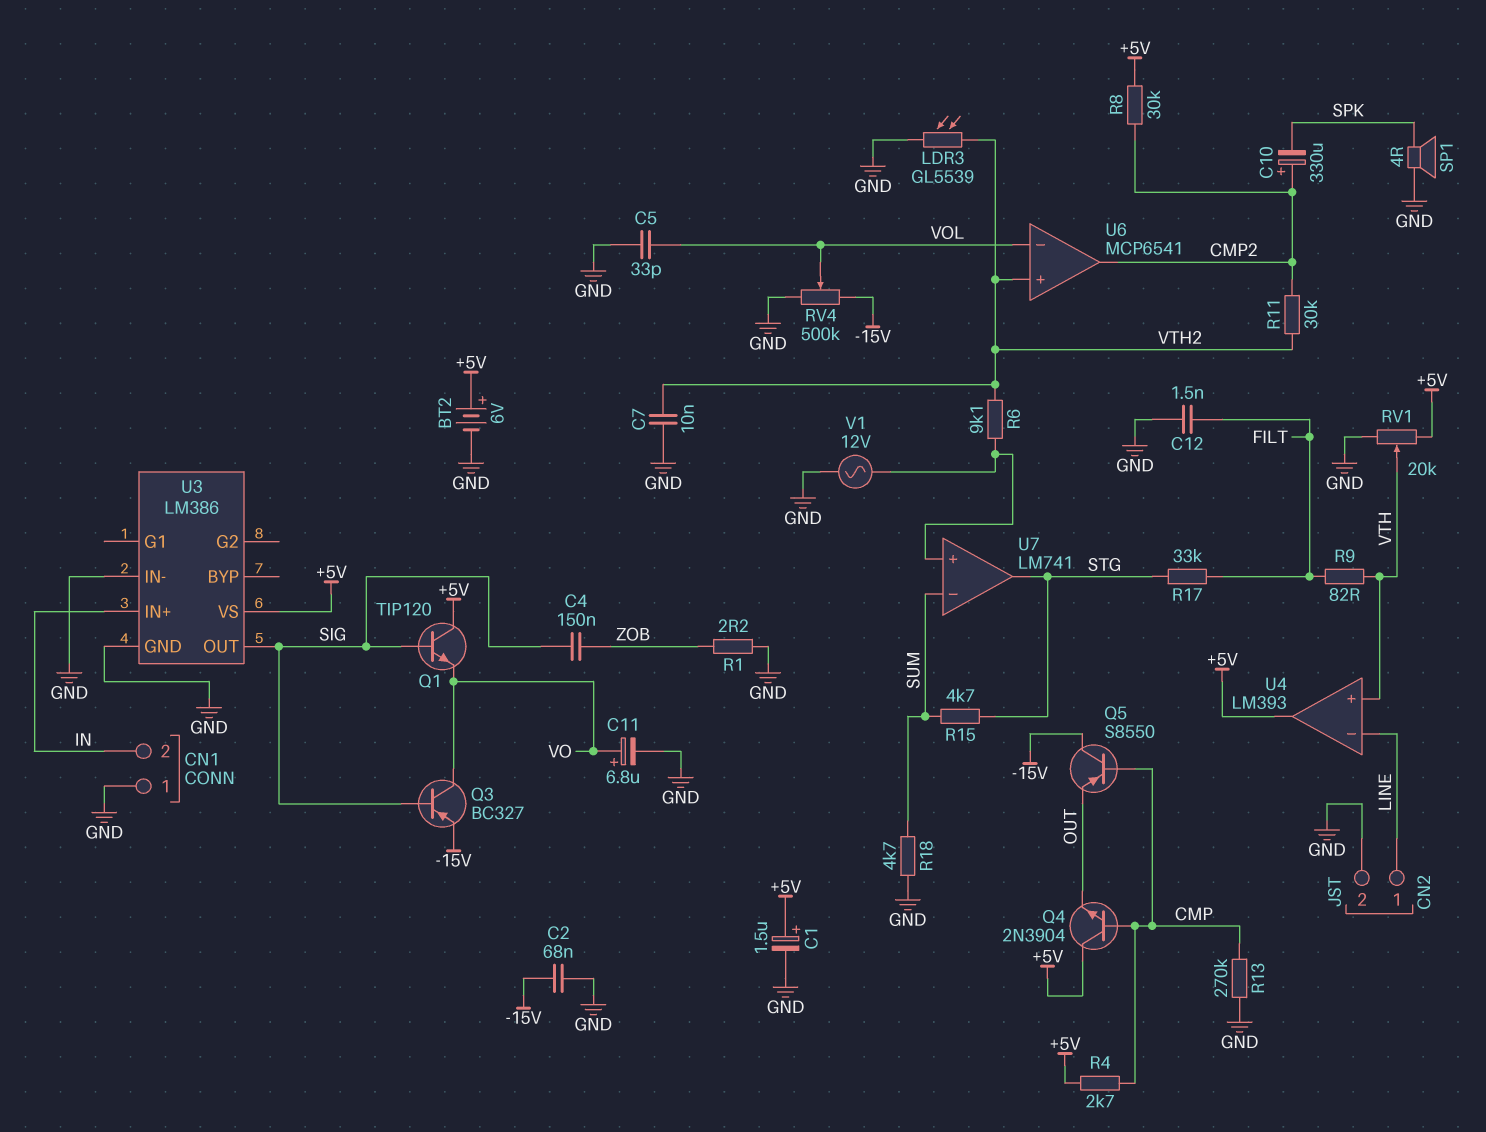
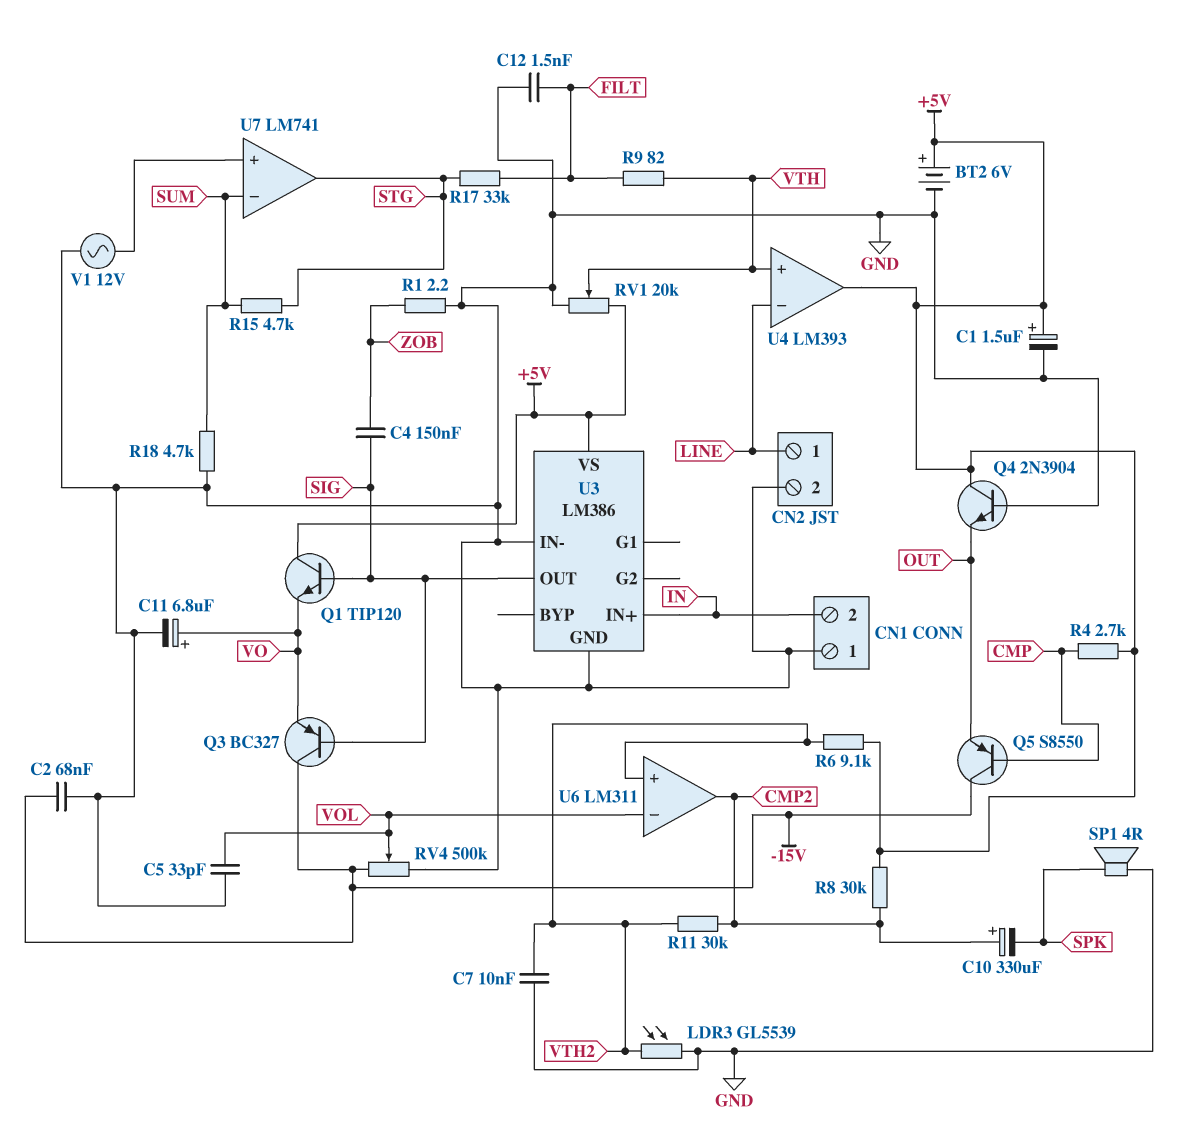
Q3: PNP BC327 (B SIG, C VO, E -15V) -> PNP BC327 (B SIG, C -15V, E VO)
Q4: NPN 2N3904 (B CMP, C +5V, E OUT) -> NPN 2N3904 (B GND, C +5V, E OUT)
R6: 9.1k (U7/in+, VTH2) -> 9.1k (+5V, VTH2)
R13: 270k (CMP, GND) -> none
U6: MCP6541 -> LM311

